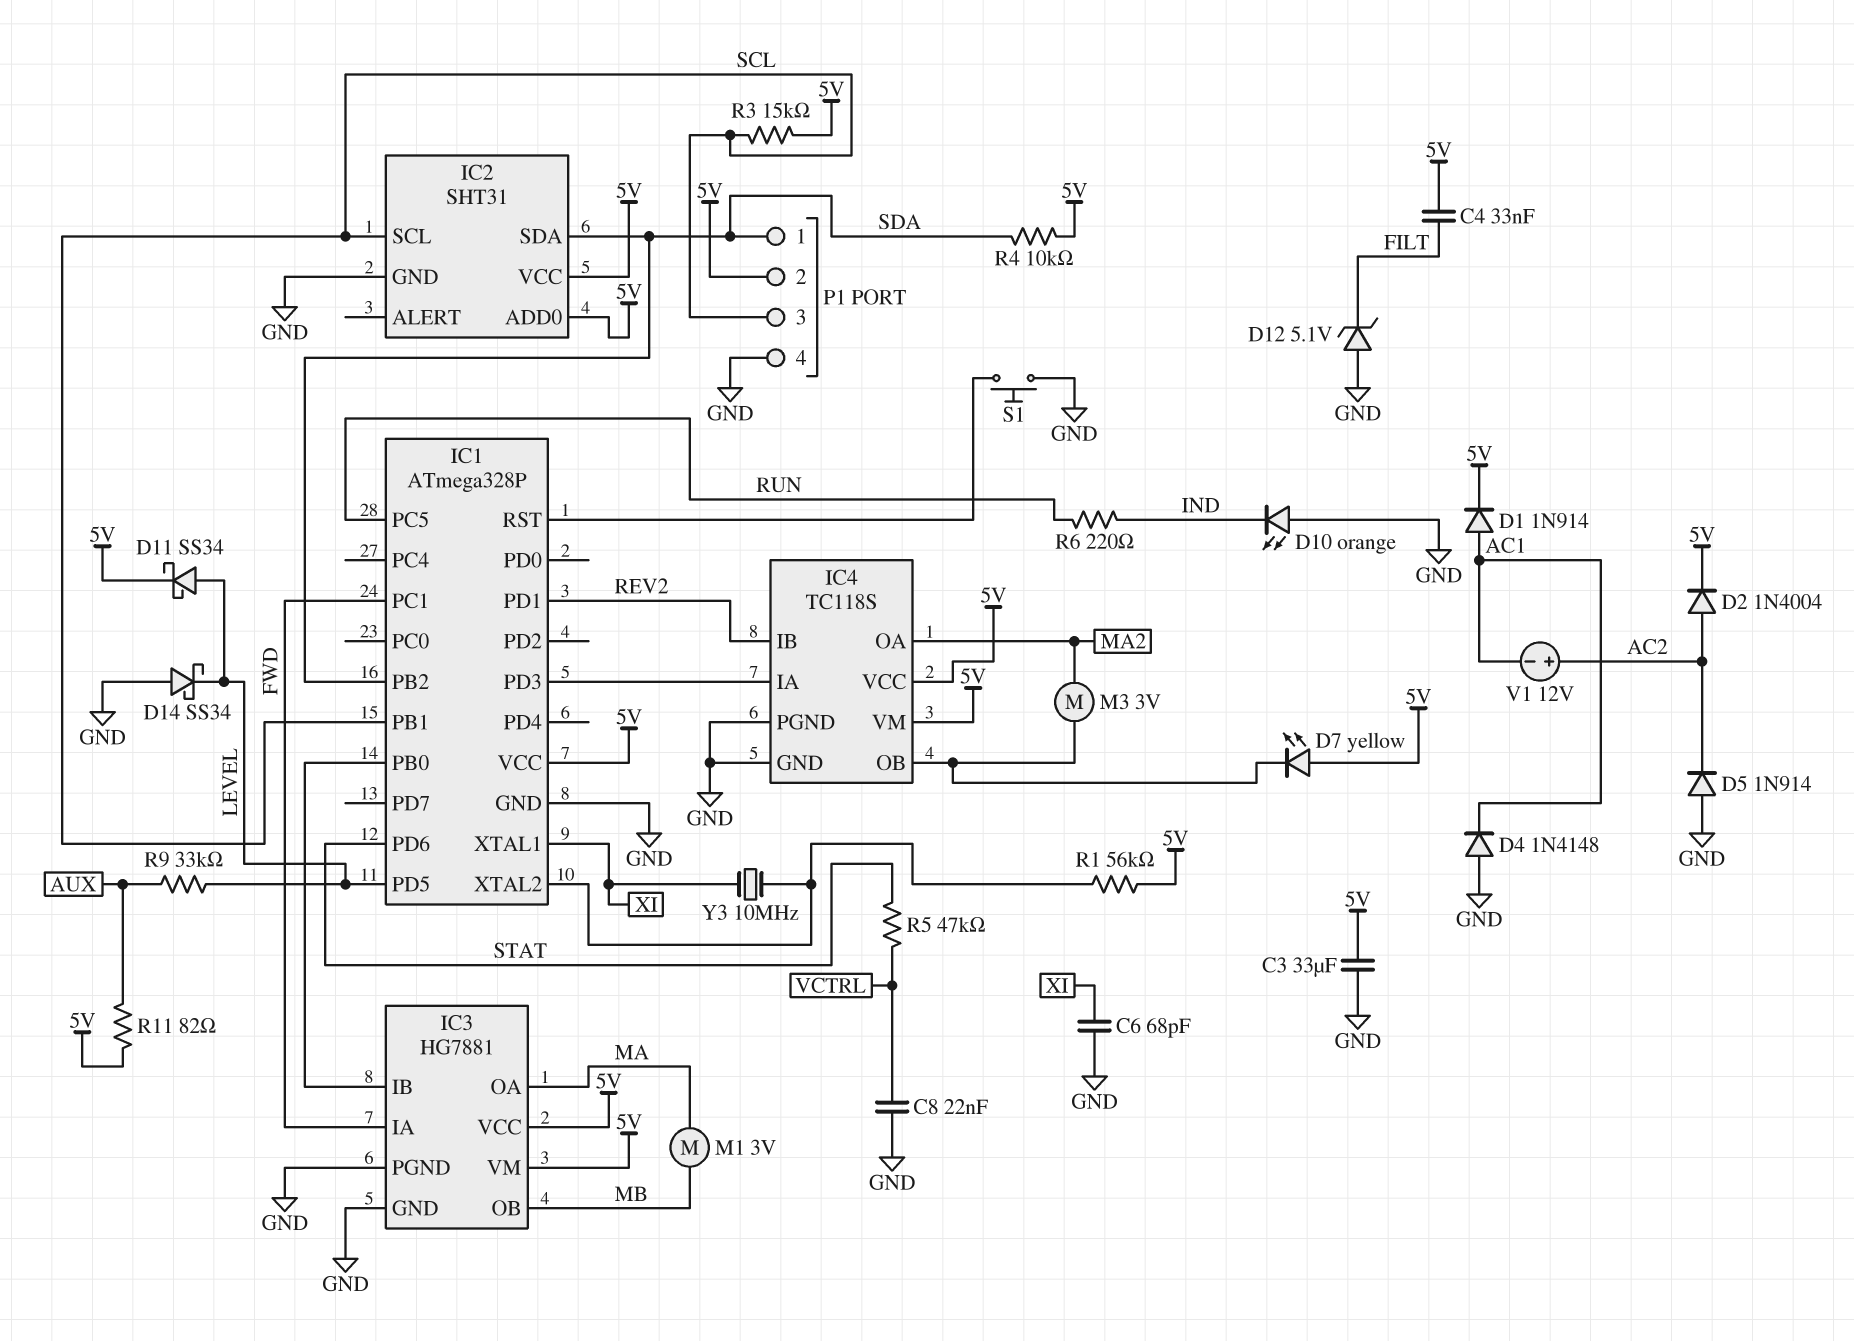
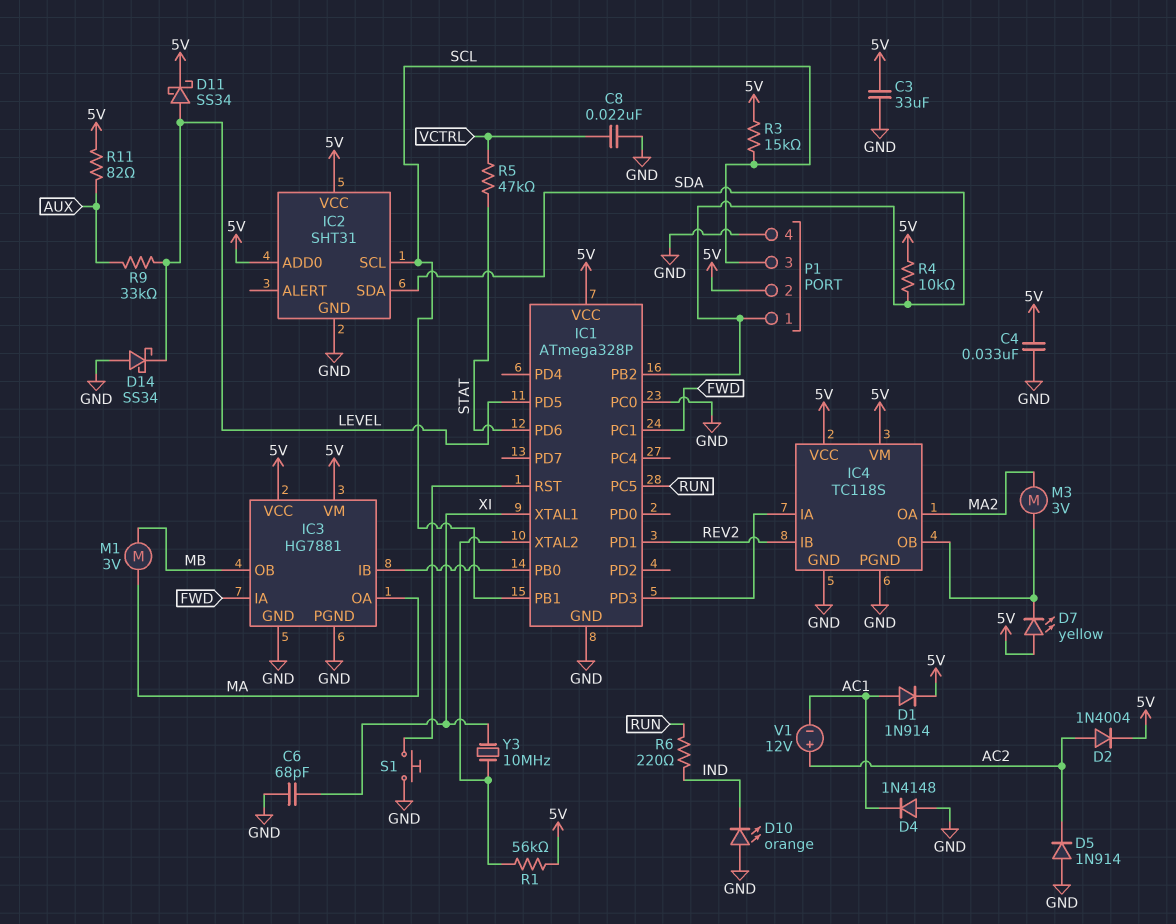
C4: 33nF (5V, FILT) -> 33nF (5V, GND)
D12: zener 5.1V (A GND, K FILT) -> none
IC1 pin PC0: none -> GND

